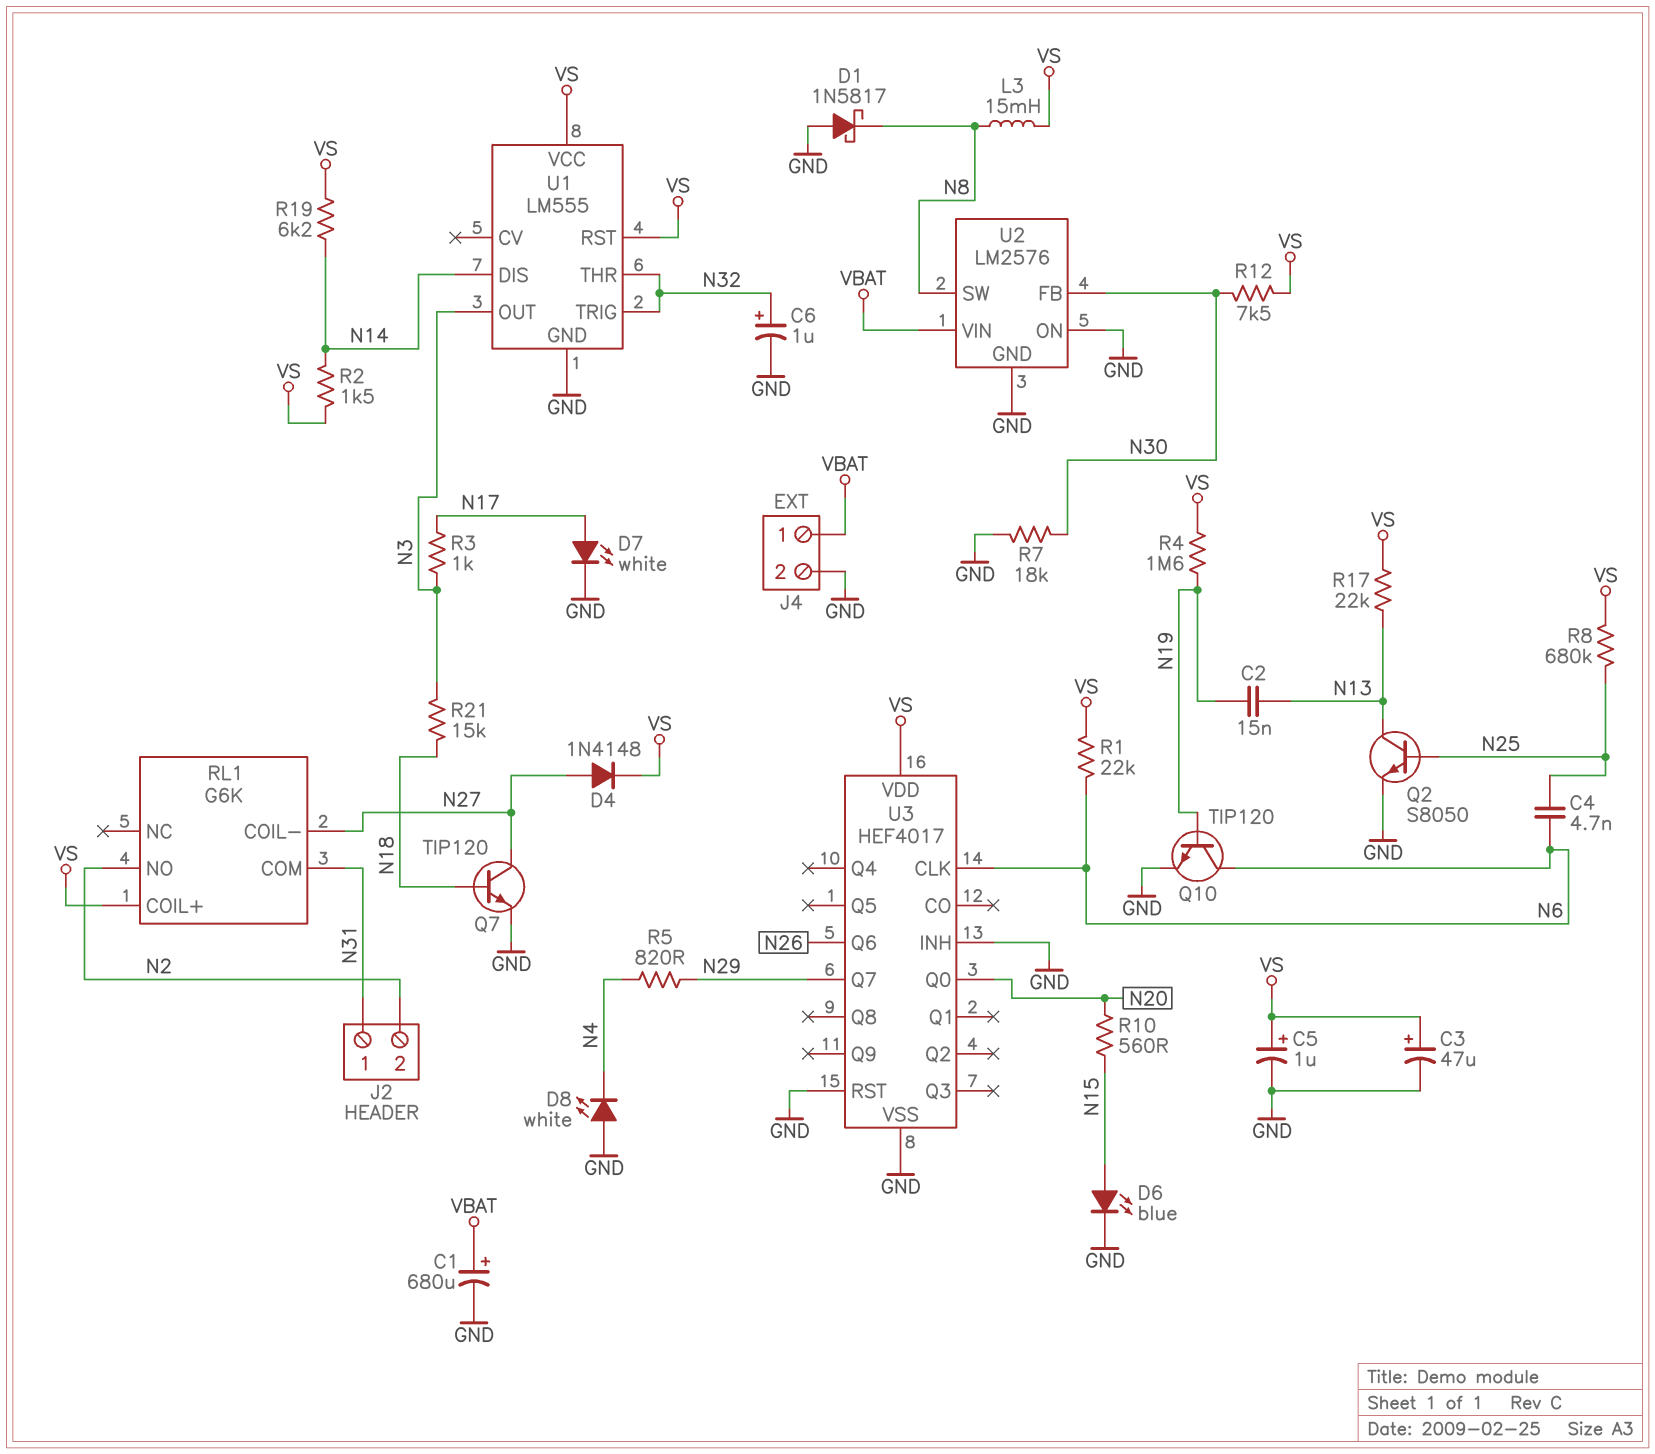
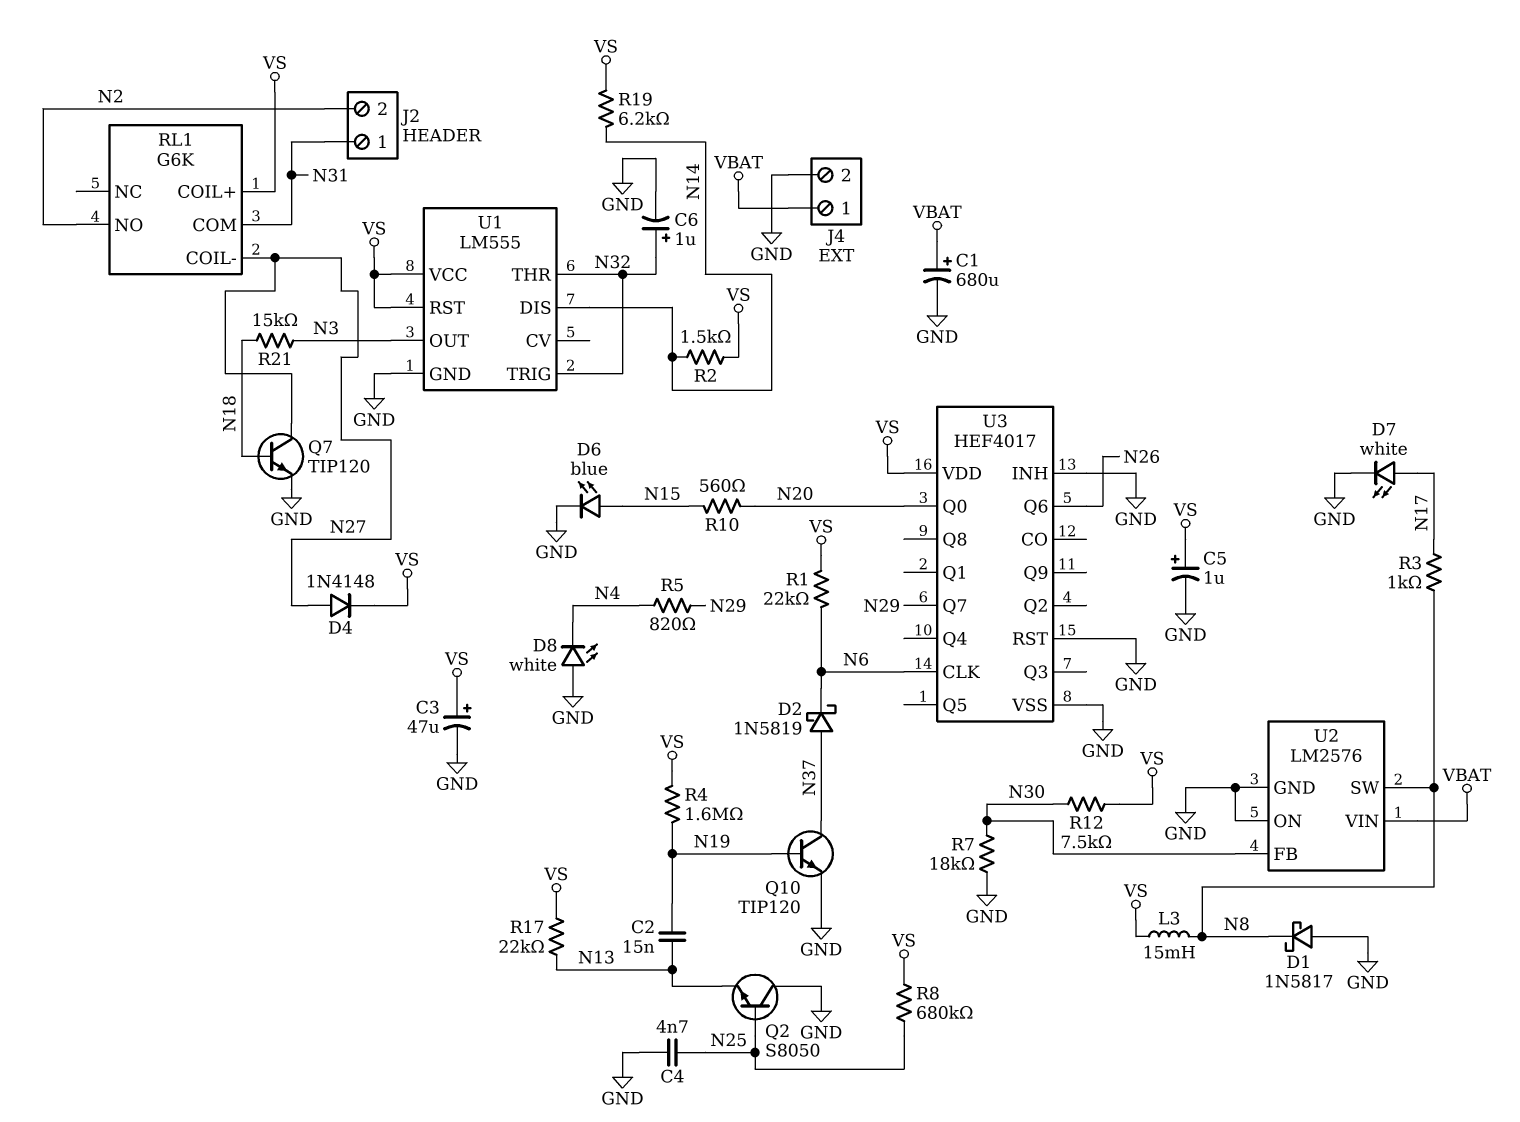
C4: 4.7nF (N6, N25) -> 4.7nF (GND, N25)
D2: none -> schottky 1N5819 (A N37, K N6)
Q2: NPN S8050 (B N25, C N13, E GND) -> NPN S8050 (B N25, C GND, E N13)
Q10: NPN TIP120 (B N19, C N6, E GND) -> NPN TIP120 (B N19, C N37, E GND)
R3: 1k (N3, N17) -> 1k (N8, N17)

